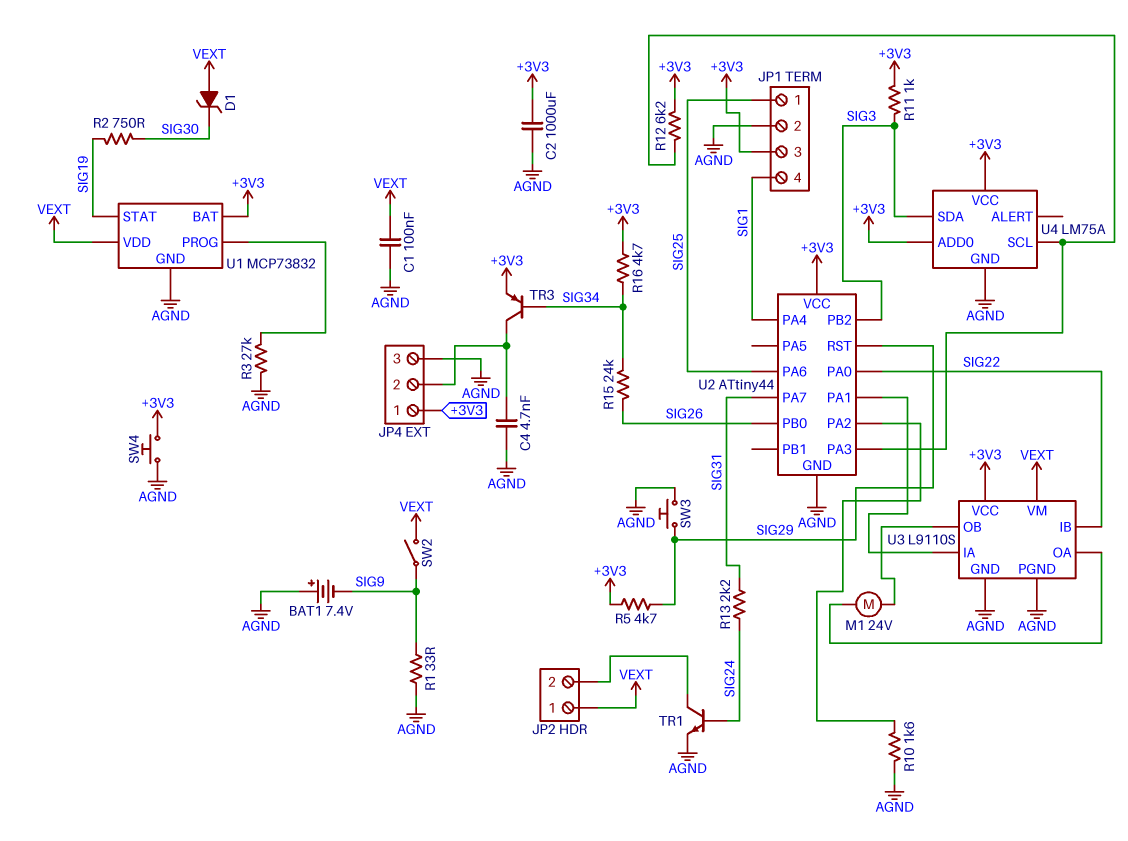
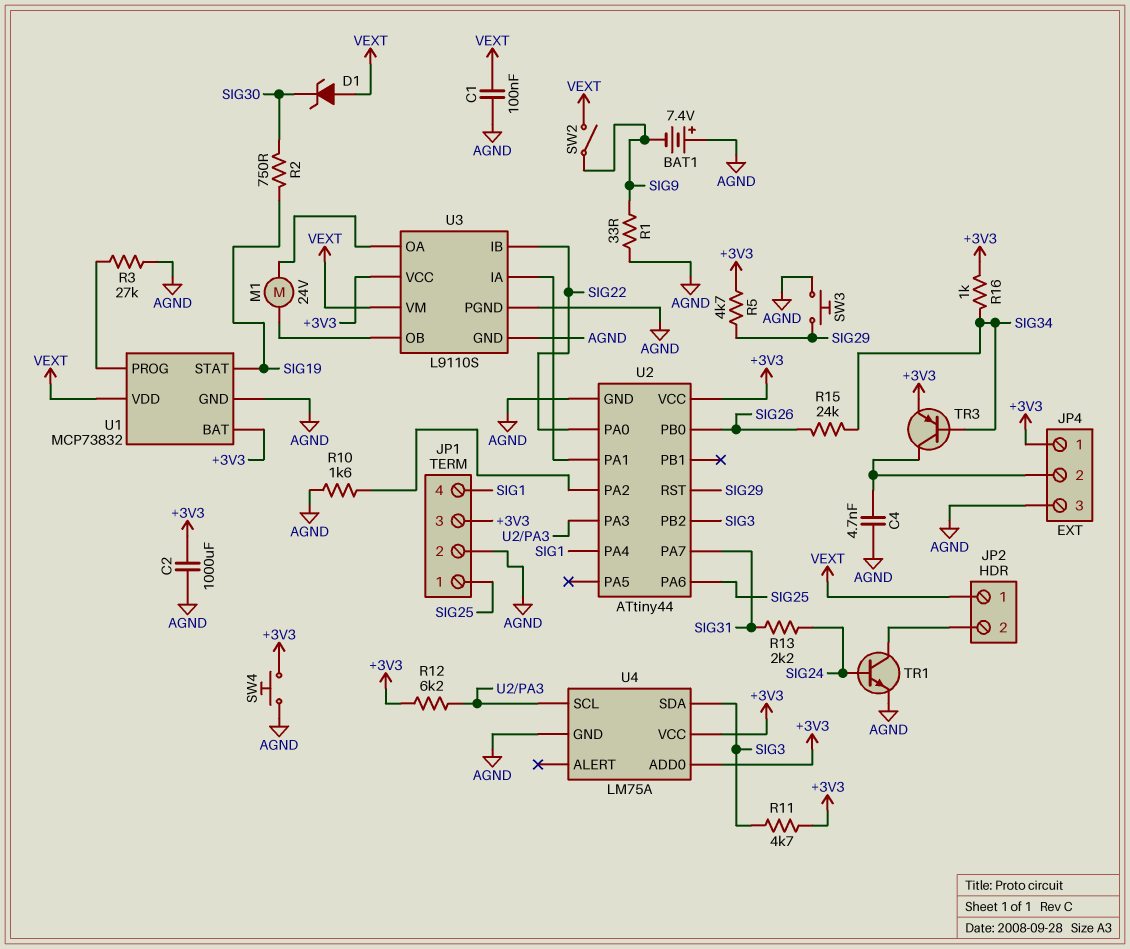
R11: 1k (+3V3, SIG3) -> 4.7k (+3V3, SIG3)
R16: 4.7k (+3V3, SIG34) -> 1k (+3V3, SIG34)

